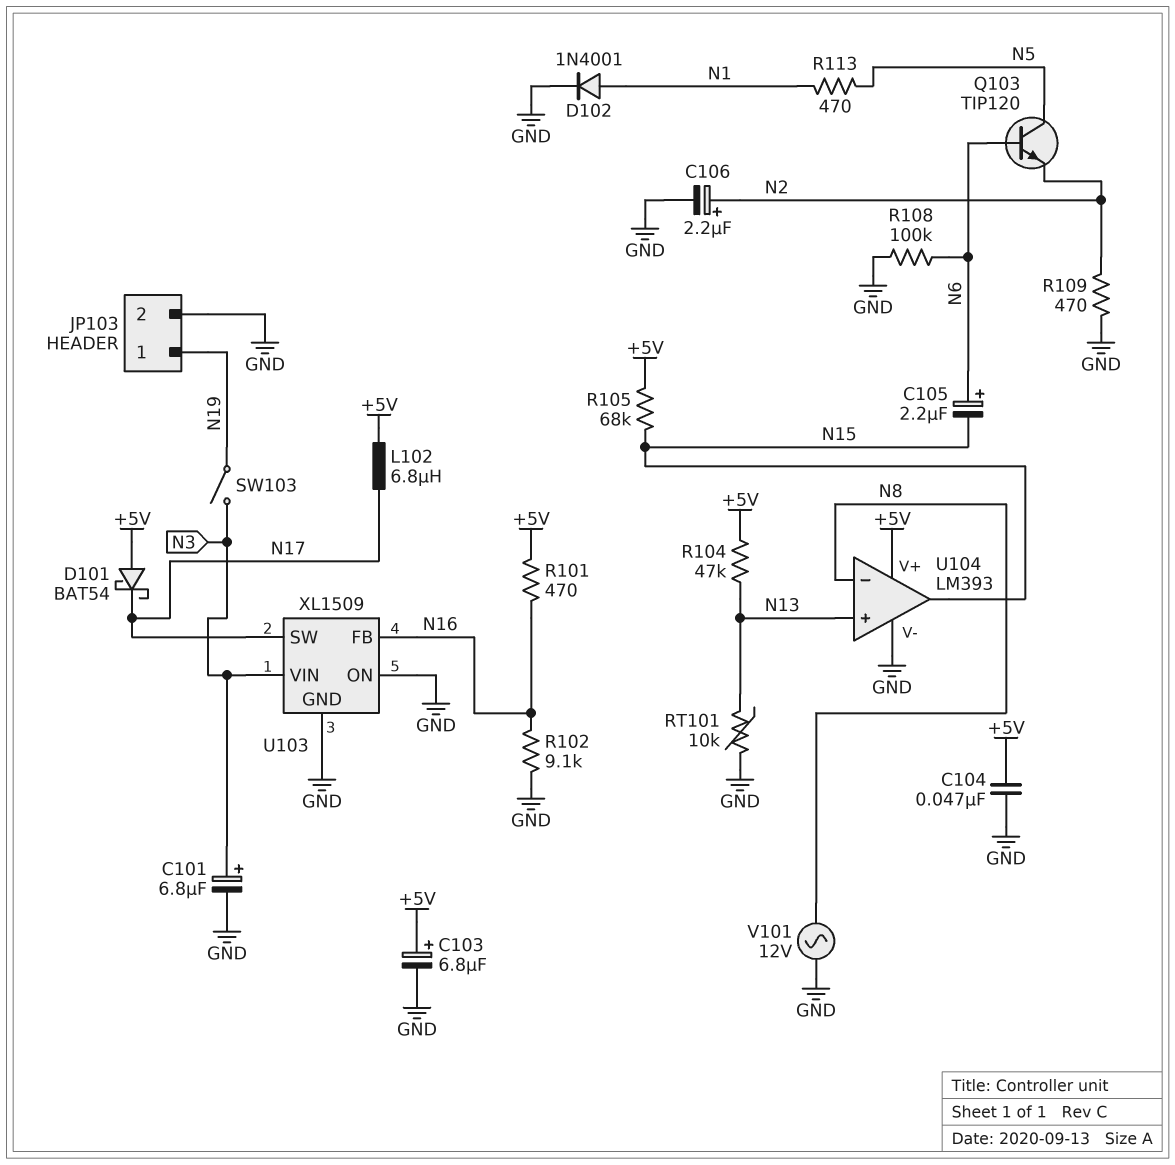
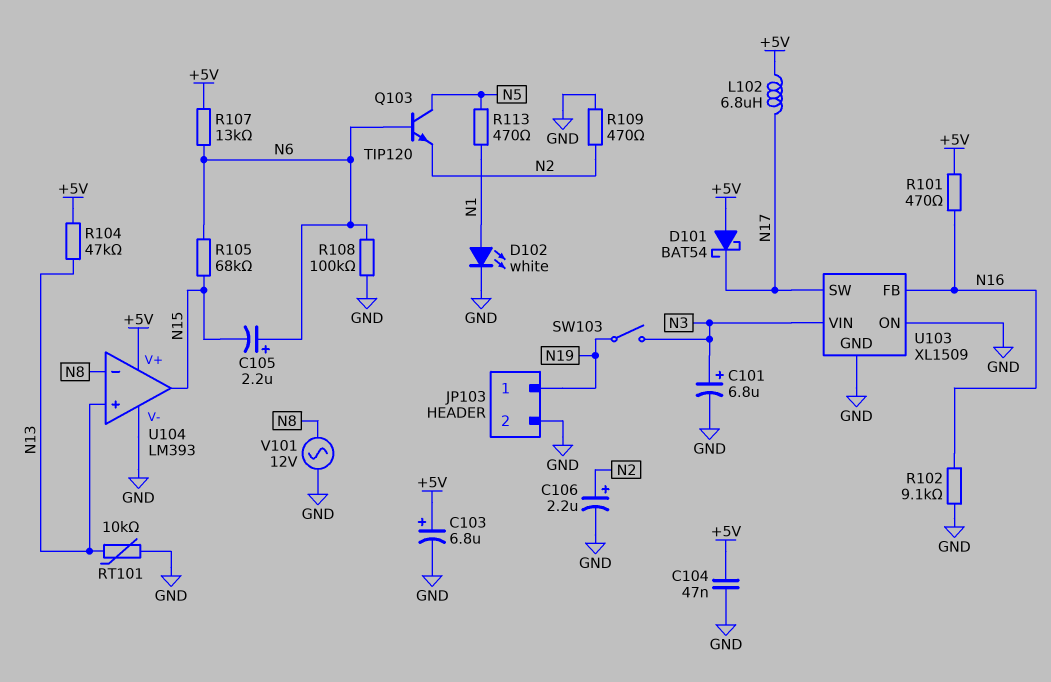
D102: diode 1N4001 (A N1, K GND) -> LED white (A N1, K GND)
R105: 68k (+5V, N15) -> 68k (N6, N15)
R107: none -> 13k (+5V, N6)

